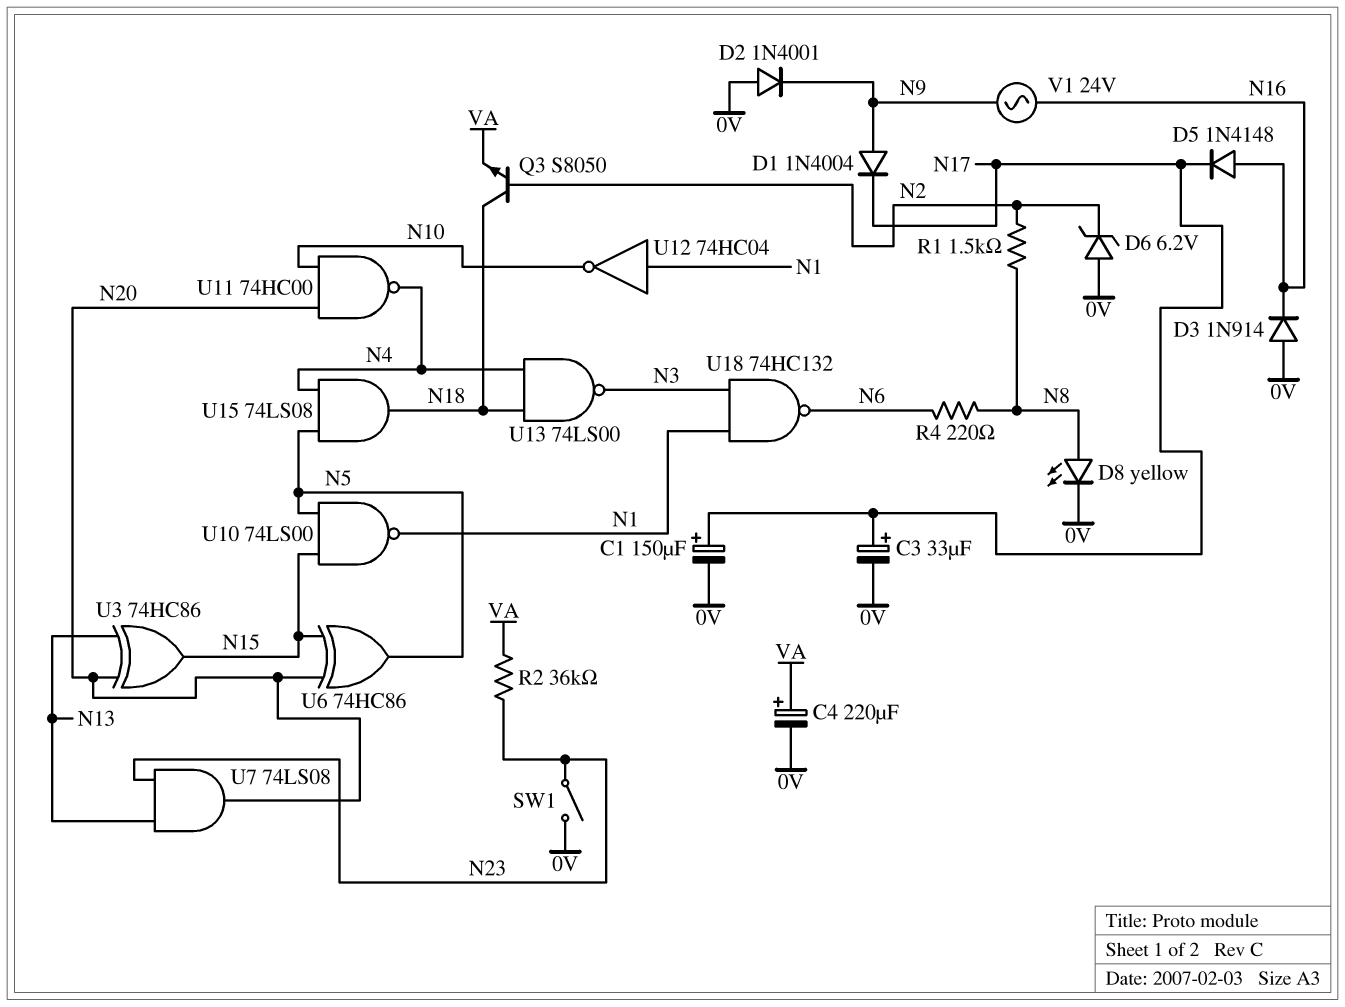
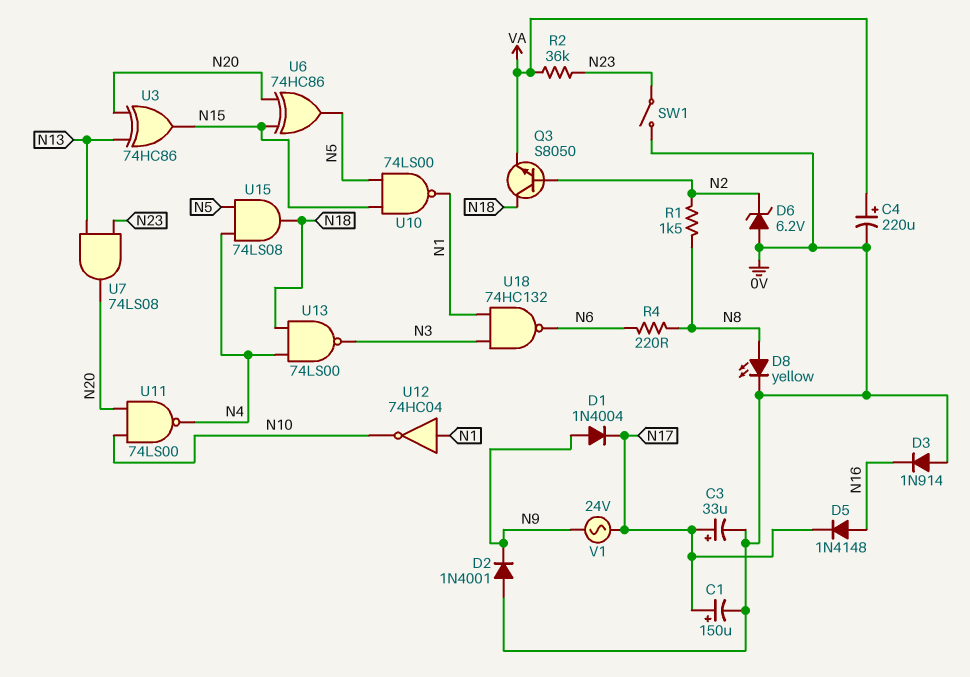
U11: NAND 74HC00 (in N10, in N20, out N4) -> NAND 74LS00 (in N10, in N20, out N4)
V1: AC 24V (N9, N16) -> AC 24V (N9, N17)

